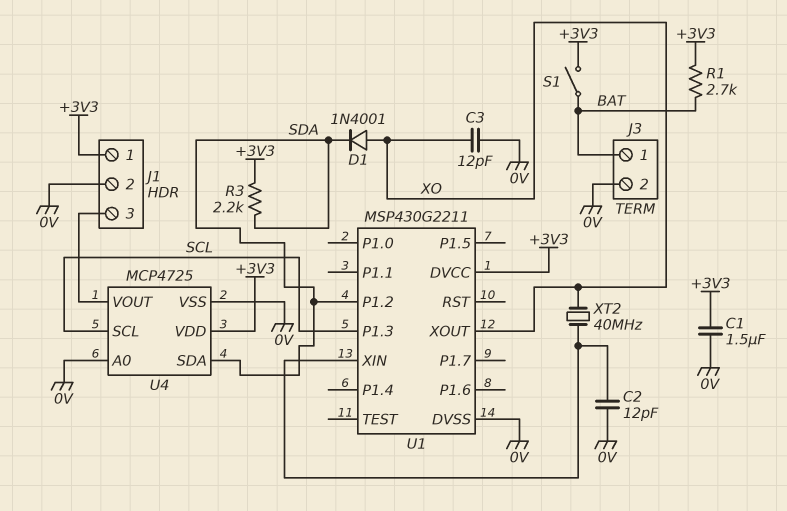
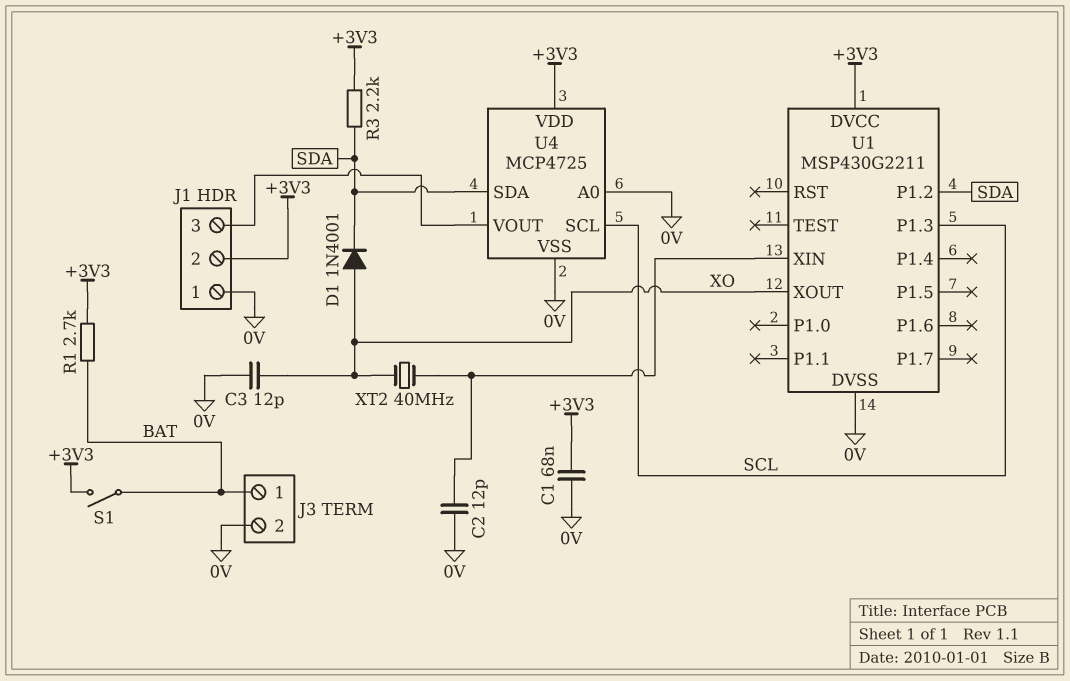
C1: 1.5uF (+3V3, 0V) -> 68nF (+3V3, 0V)
J1 pin 1: +3V3 -> 0V
J1 pin 2: 0V -> +3V3

